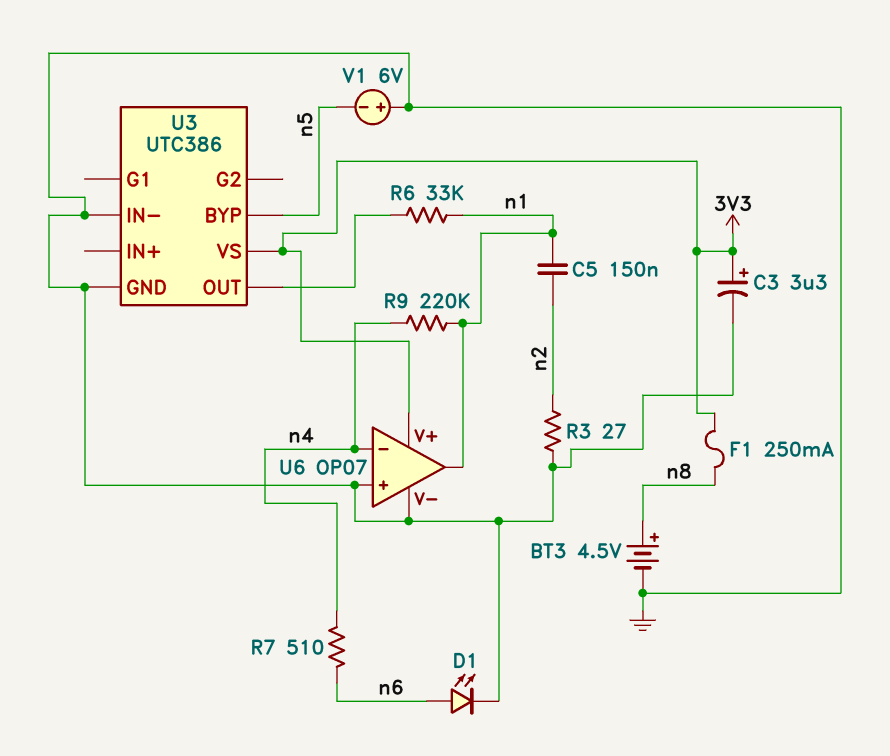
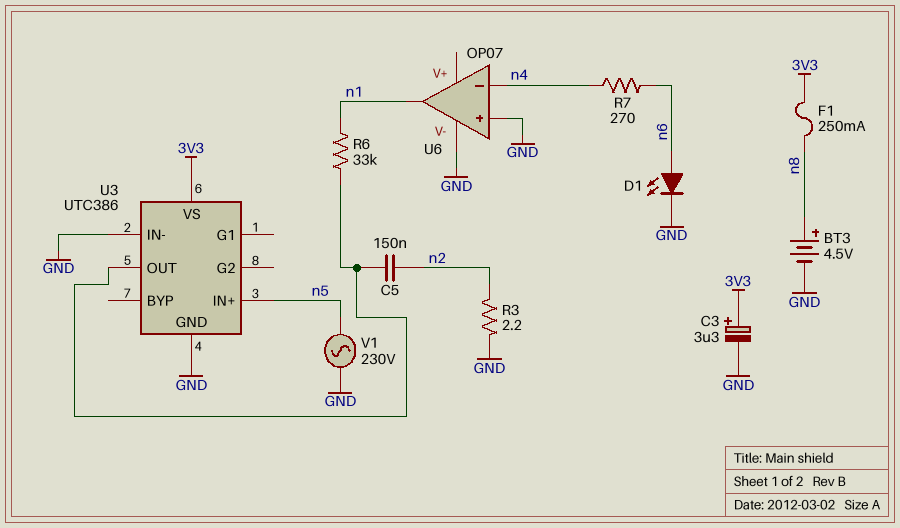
C5: 150nF (n1, n2) -> 150nF (U3/OUT, n2)
R3: 27 (GND, n2) -> 2.2 (GND, n2)
R7: 510 (n4, n6) -> 270 (n4, n6)
R9: 220k (n1, n4) -> none
U3 pin BYP: n5 -> none
U3 pin IN+: none -> n5
U6 pin V+: 3V3 -> none
V1: 6V (plus GND, minus n5) -> AC 230V (GND, n5)

